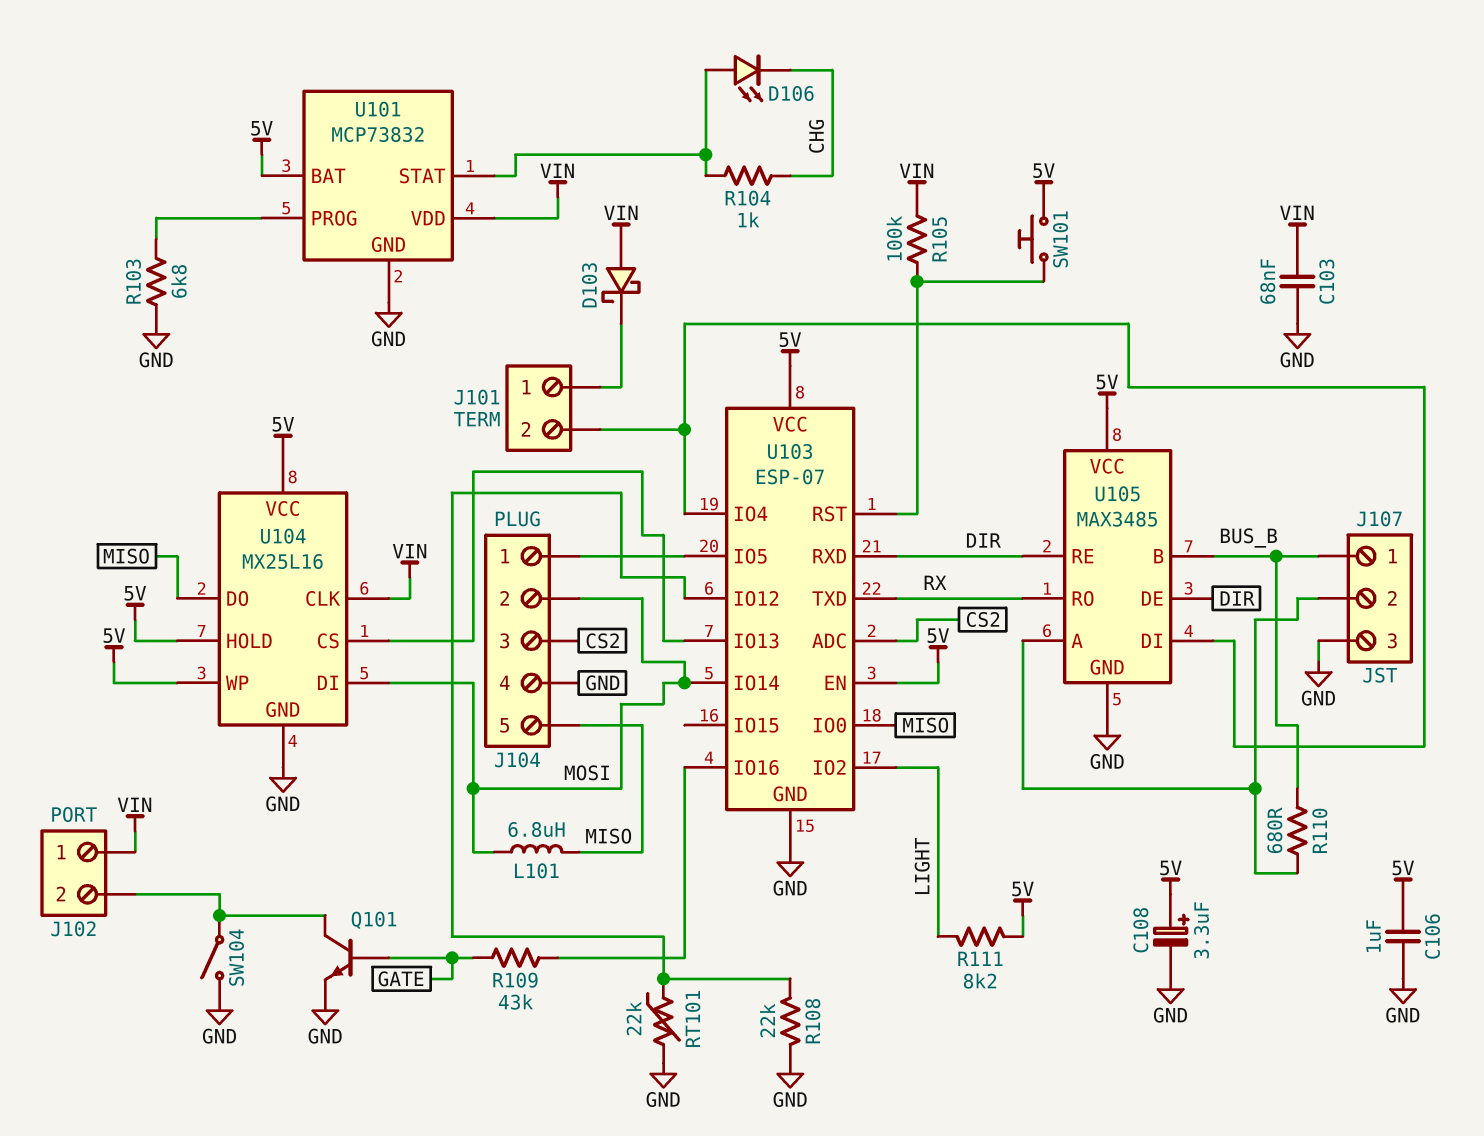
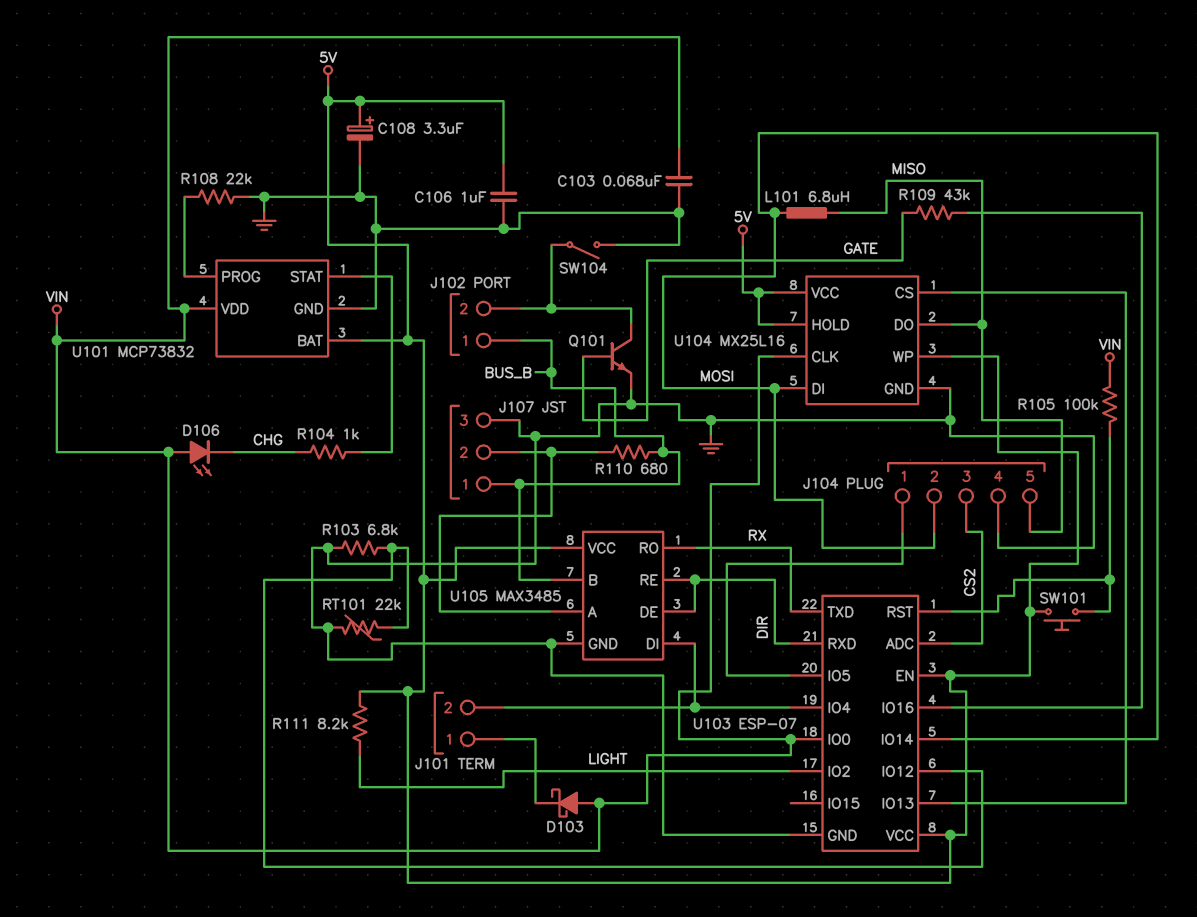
D106: LED (A U101/STAT, K CHG) -> LED (A VIN, K CHG)
J102 pin 1: VIN -> BUS_B
R103: 6.8k (GND, U101/PROG) -> 6.8k (GND, U103/IO12)
R108: 22k (GND, U103/IO12) -> 22k (GND, U101/PROG)
U103 pin IO0: MISO -> VIN

